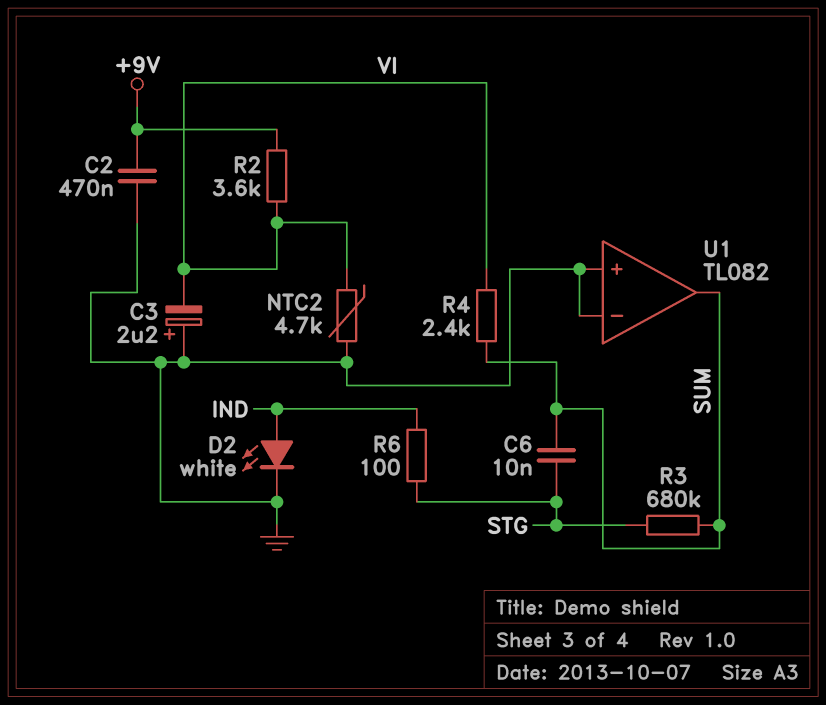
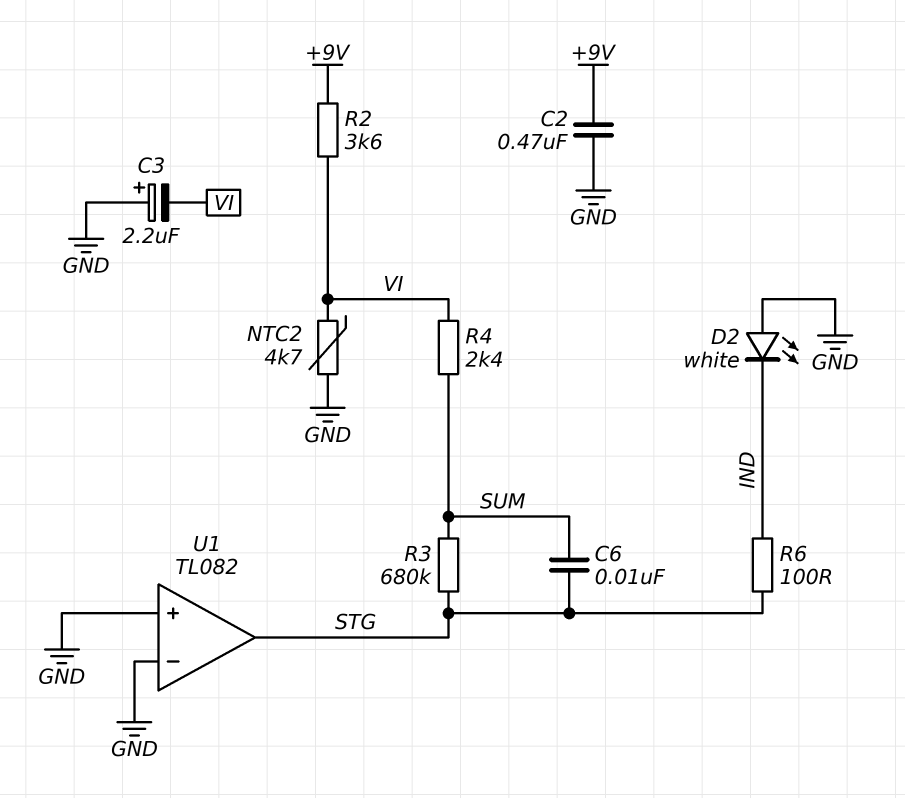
D2: LED white (A IND, K GND) -> LED white (A GND, K IND)
U1 pin out: SUM -> STG

